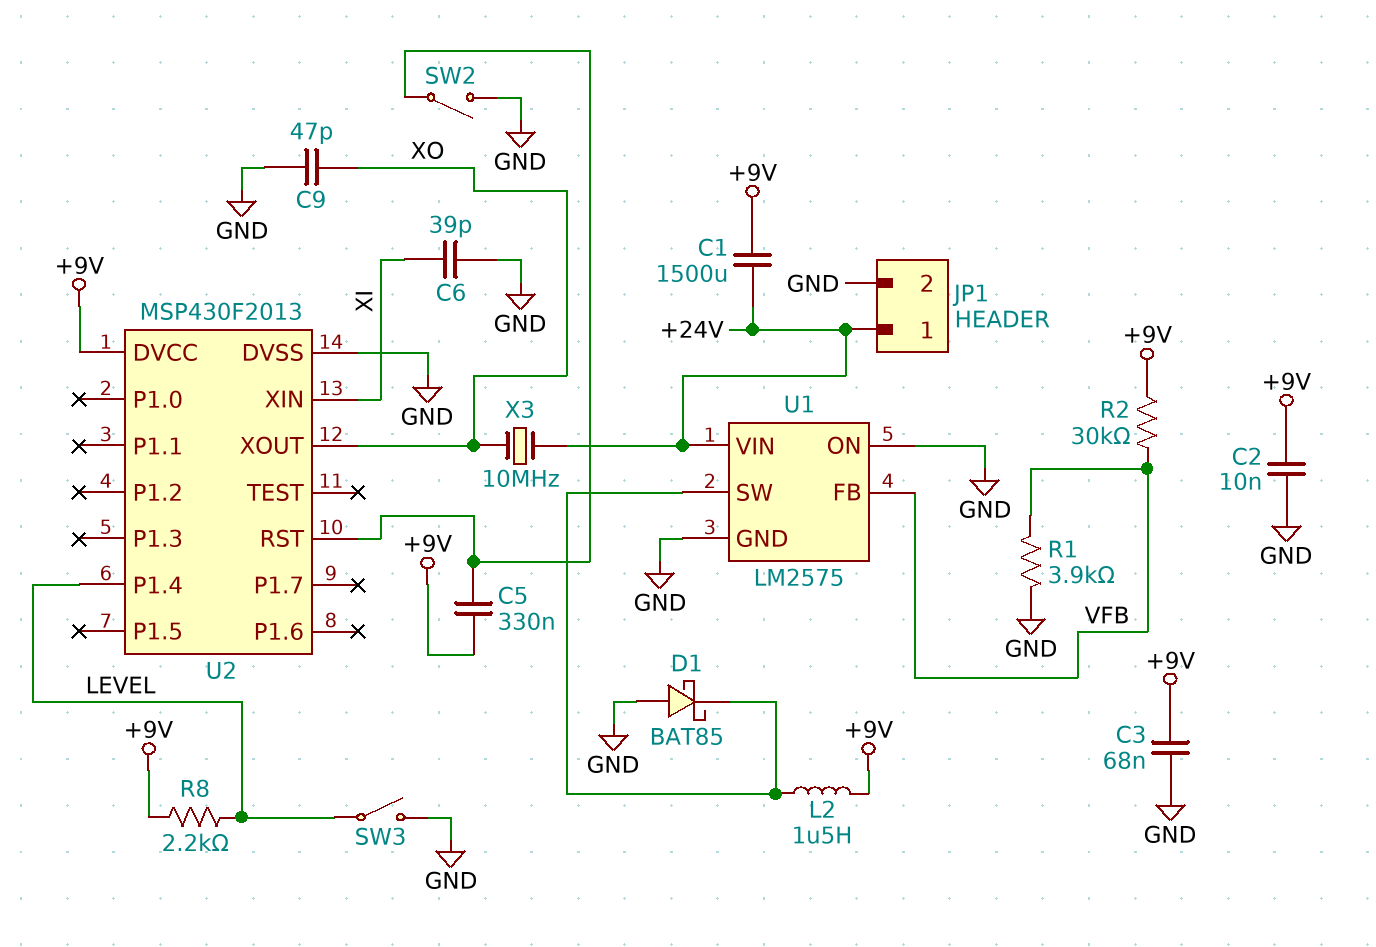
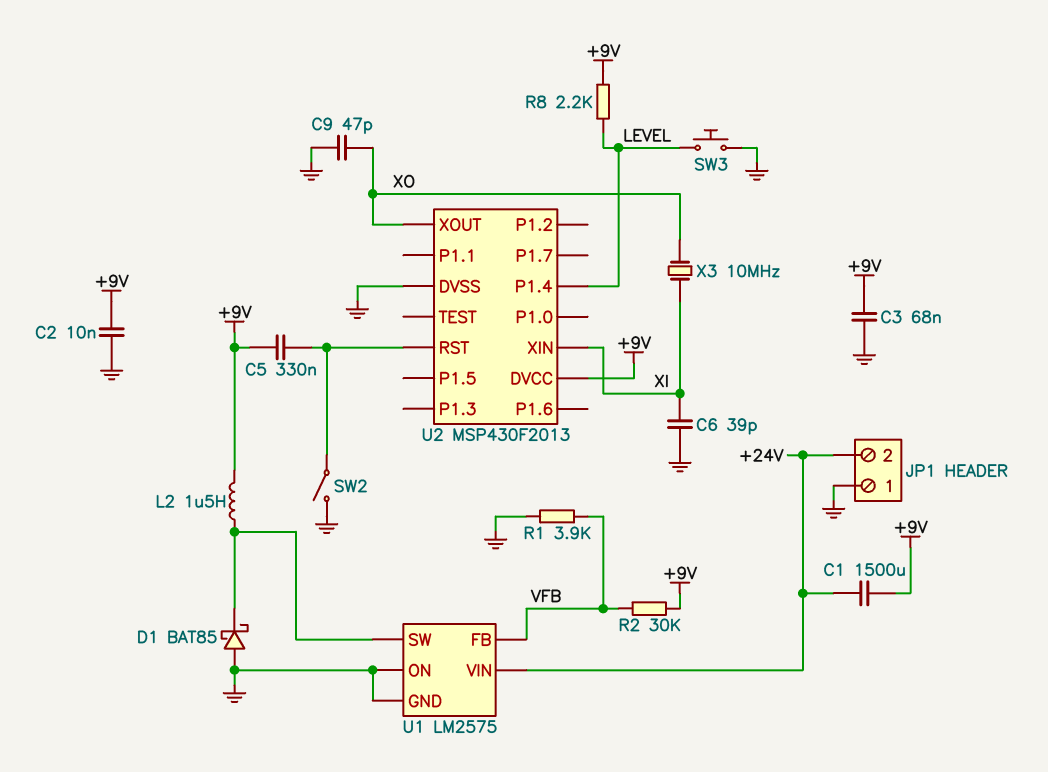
JP1 pin 1: +24V -> GND
JP1 pin 2: GND -> +24V
SW3: switch (GND, LEVEL) -> button (GND, LEVEL)
X3: 10MHz (+24V, XO) -> 10MHz (XI, XO)

